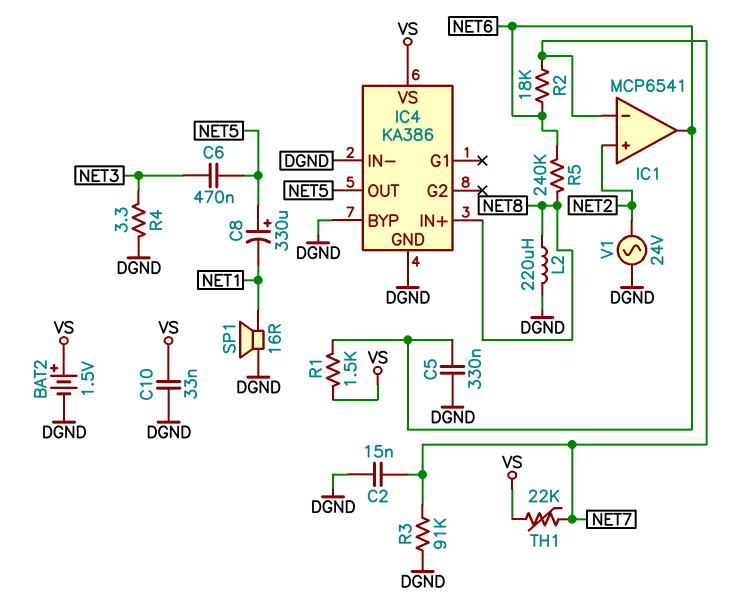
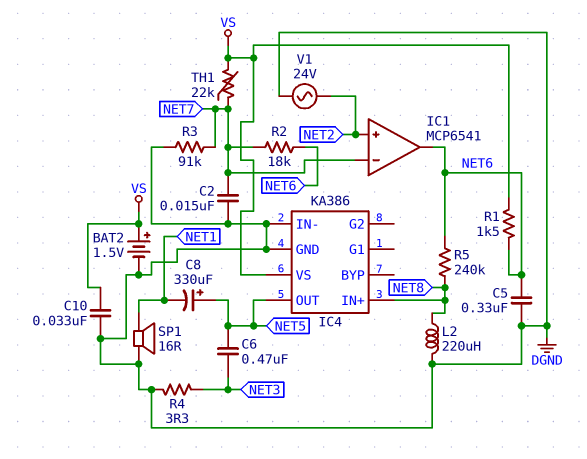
IC4 pin BYP: DGND -> none

